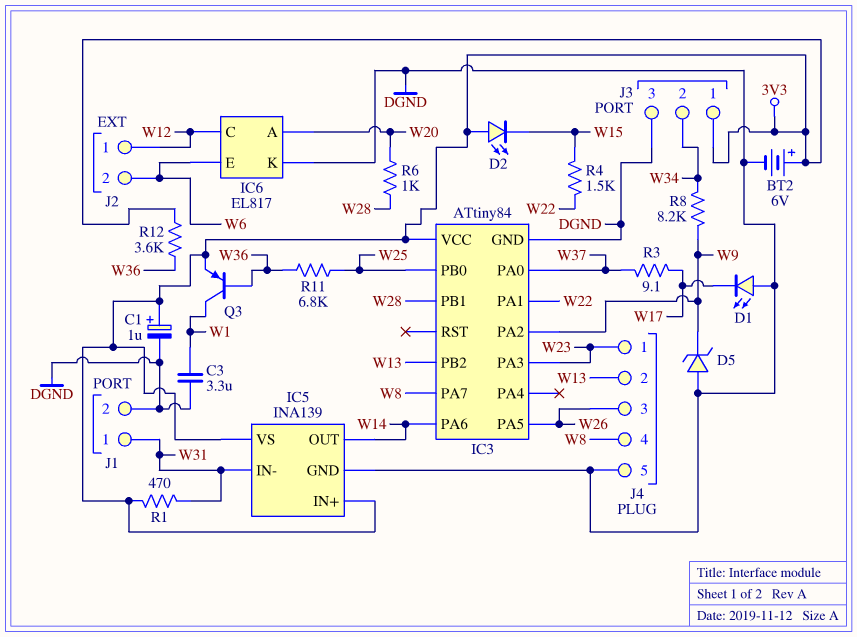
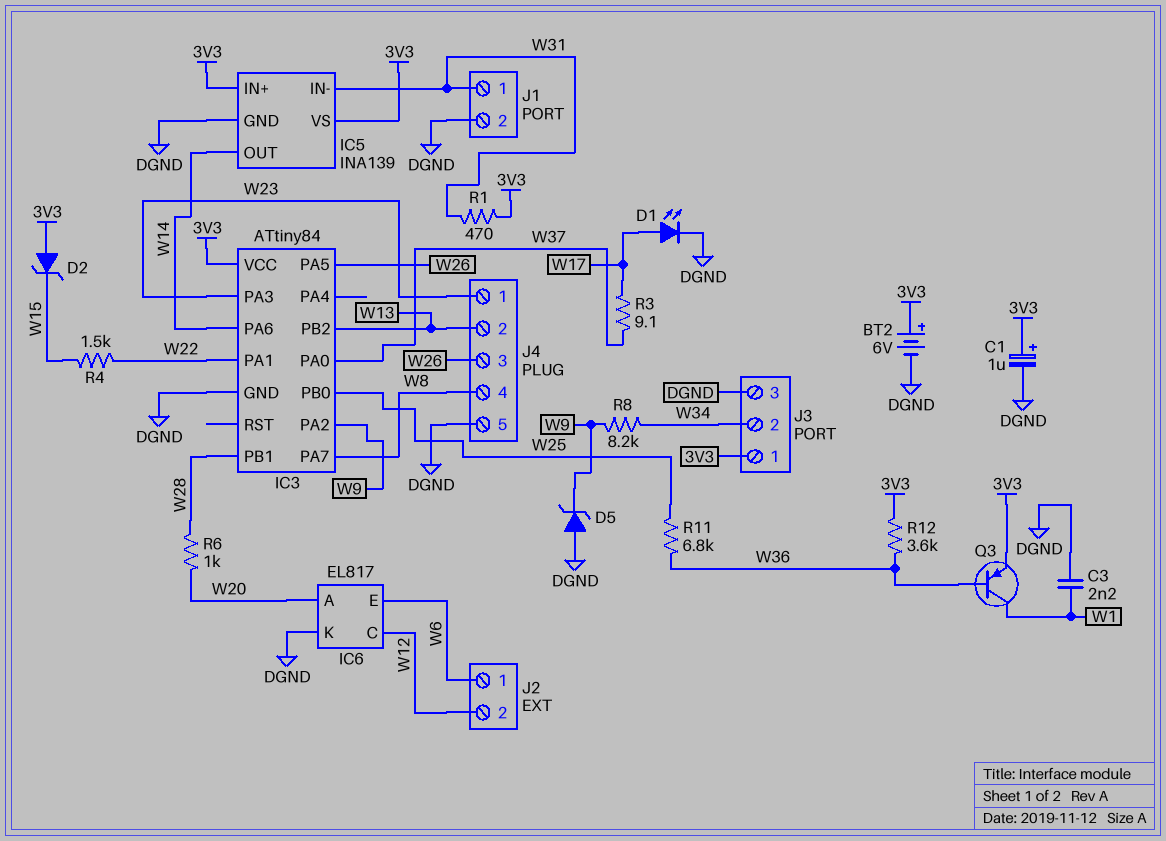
C3: 3.3uF (DGND, W1) -> 2.2nF (DGND, W1)
D1: LED (A DGND, K W17) -> LED (A W17, K DGND)
D2: LED (A 3V3, K W15) -> zener (A 3V3, K W15)
J2 pin 1: W12 -> W6
J2 pin 2: W6 -> W12

